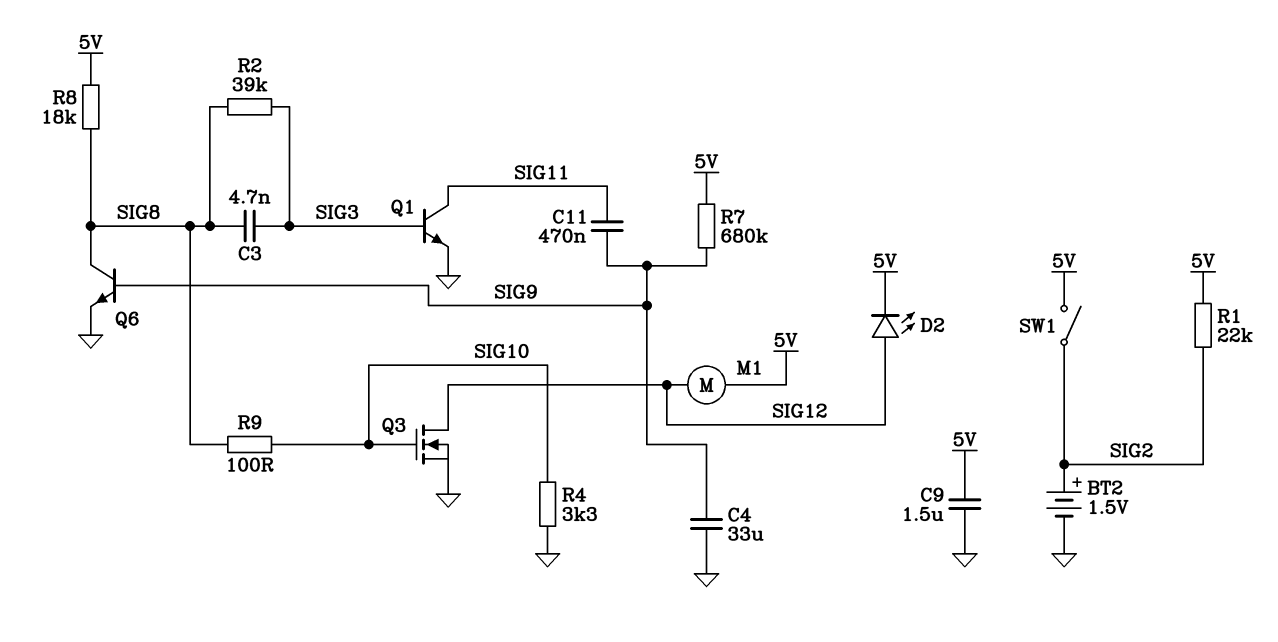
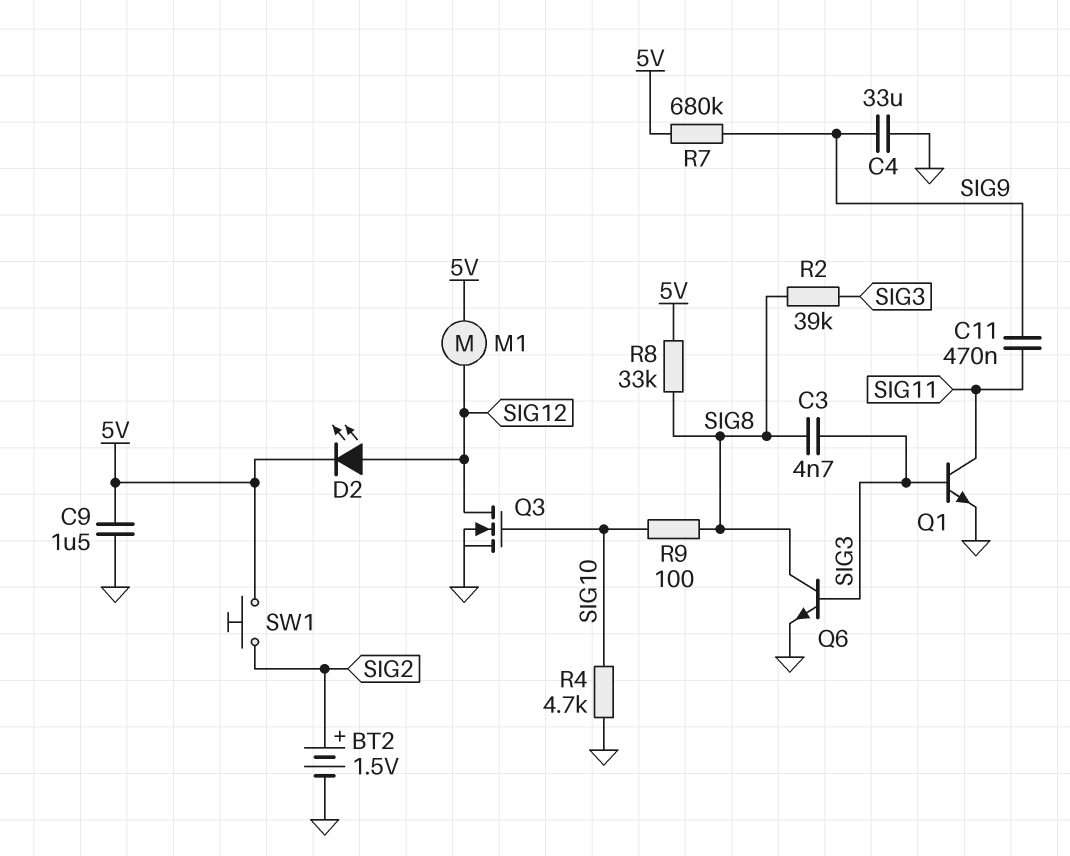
Q6: NPN (B SIG9, C SIG8, E GND) -> NPN (B SIG3, C SIG8, E GND)
R1: 22k (5V, SIG2) -> none
R4: 3.3k (GND, SIG10) -> 4.7k (GND, SIG10)
R8: 18k (5V, SIG8) -> 33k (5V, SIG8)
SW1: switch (5V, SIG2) -> button (5V, SIG2)

